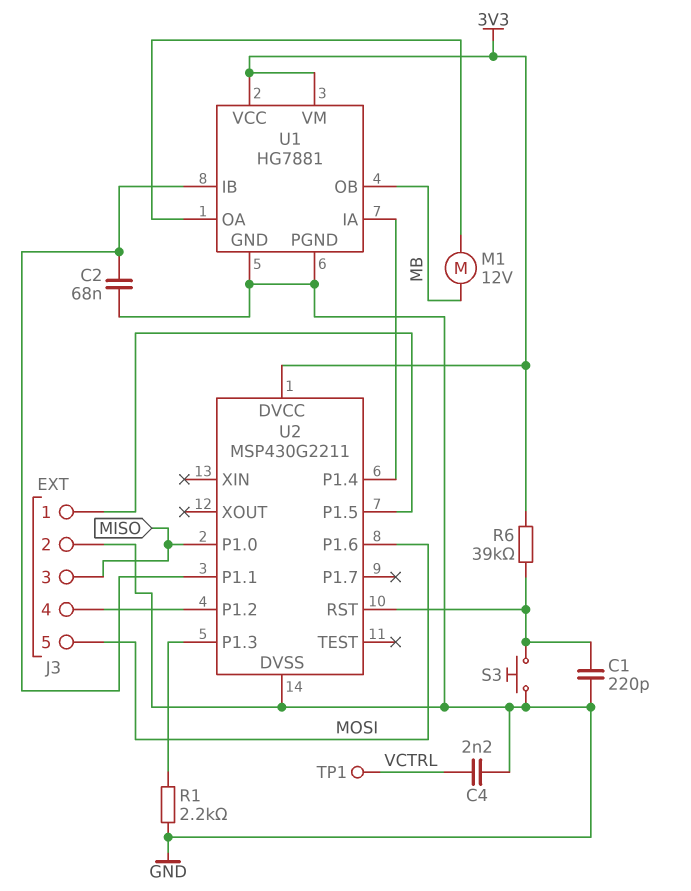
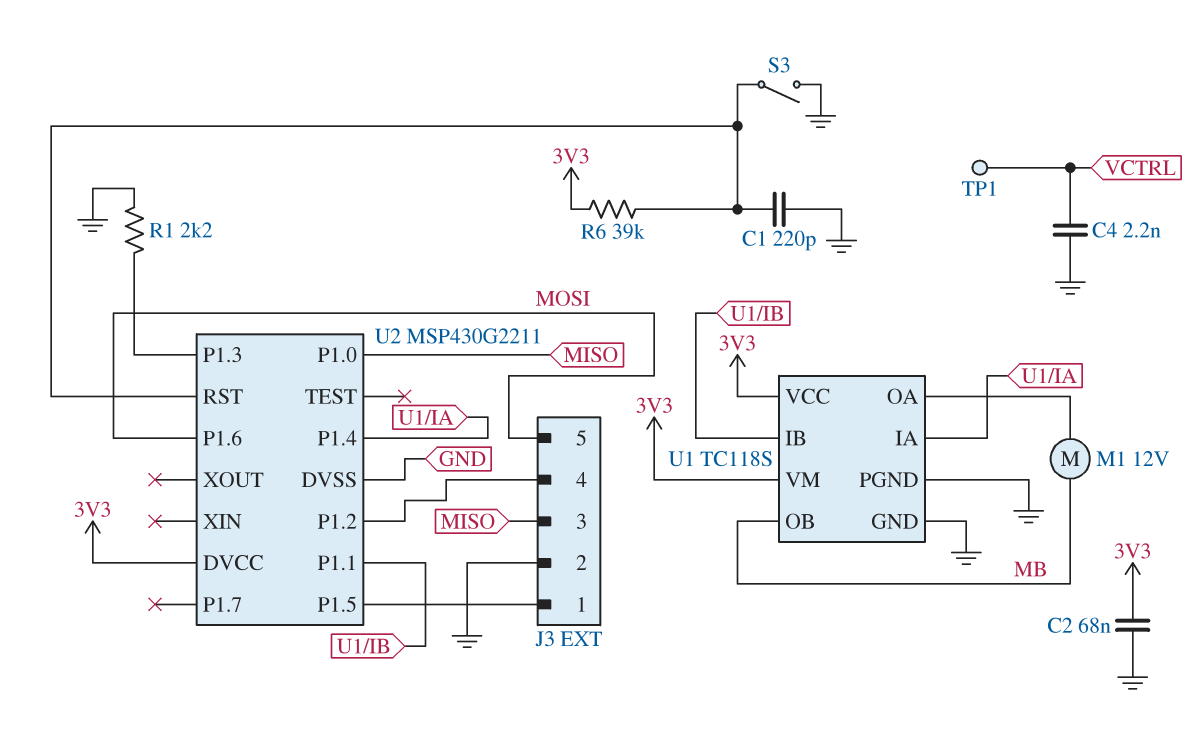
C2: 68nF (GND, U1/IB) -> 68nF (3V3, GND)
S3: button (GND, U2/RST) -> switch (GND, U2/RST)
U1: HG7881 -> TC118S

